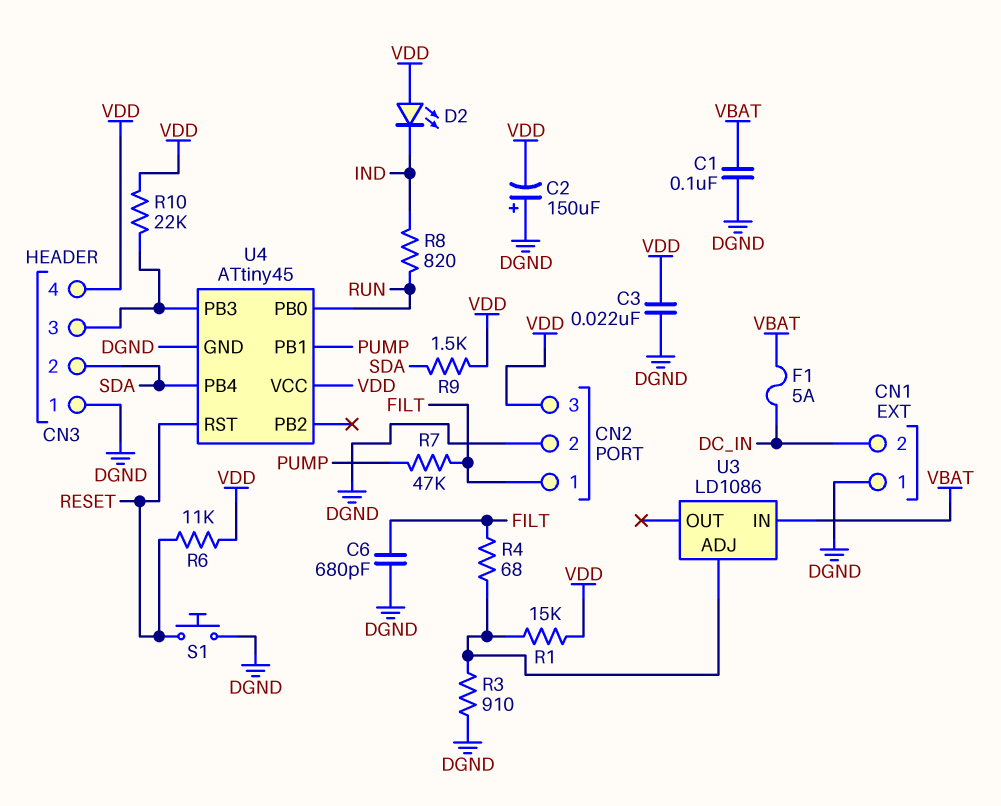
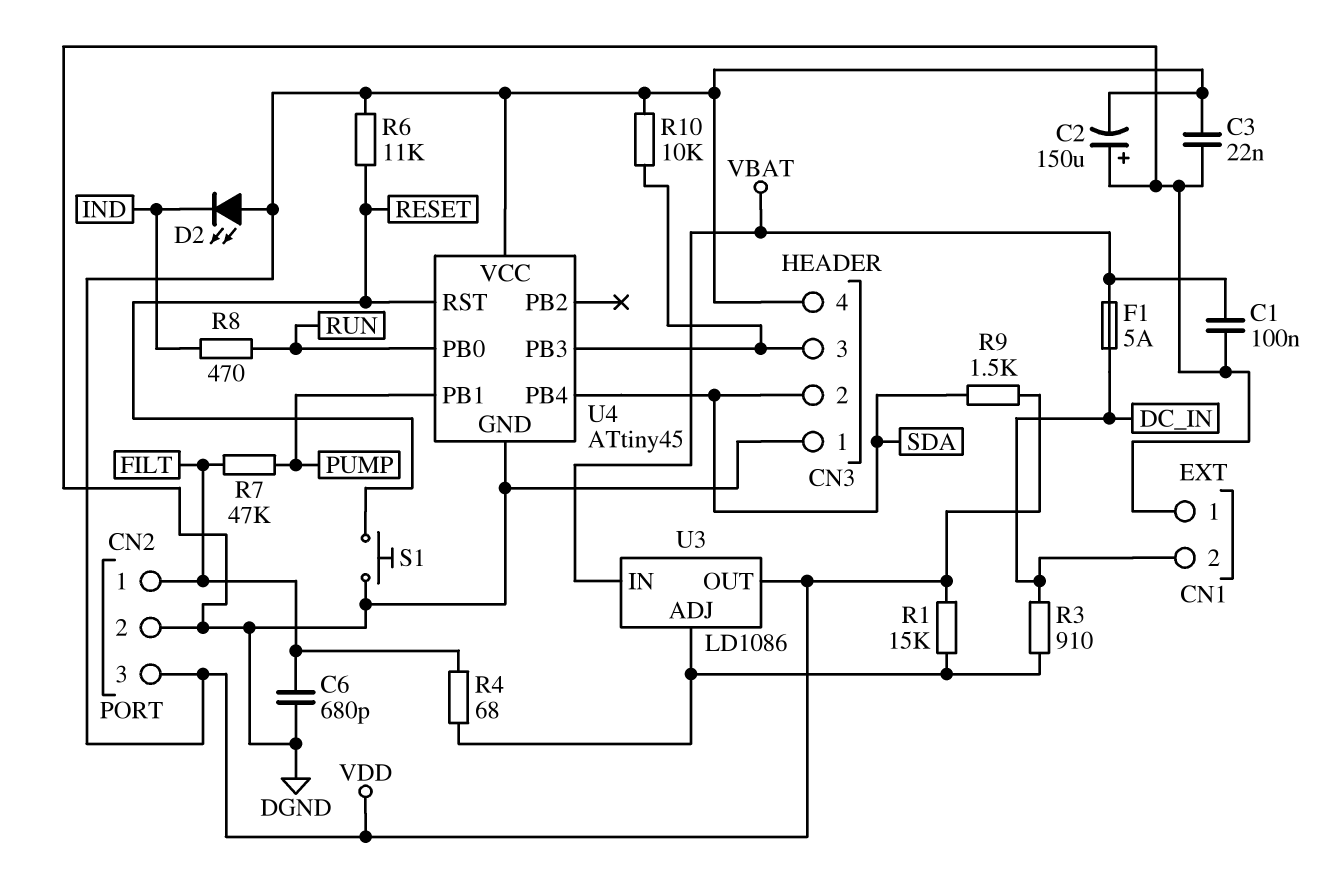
R3: 910 (DGND, U3/ADJ) -> 910 (DC_IN, U3/ADJ)
R8: 820 (IND, RUN) -> 470 (IND, RUN)
R10: 22k (CN3/3, VDD) -> 10k (CN3/3, VDD)
U3 pin OUT: none -> VDD

